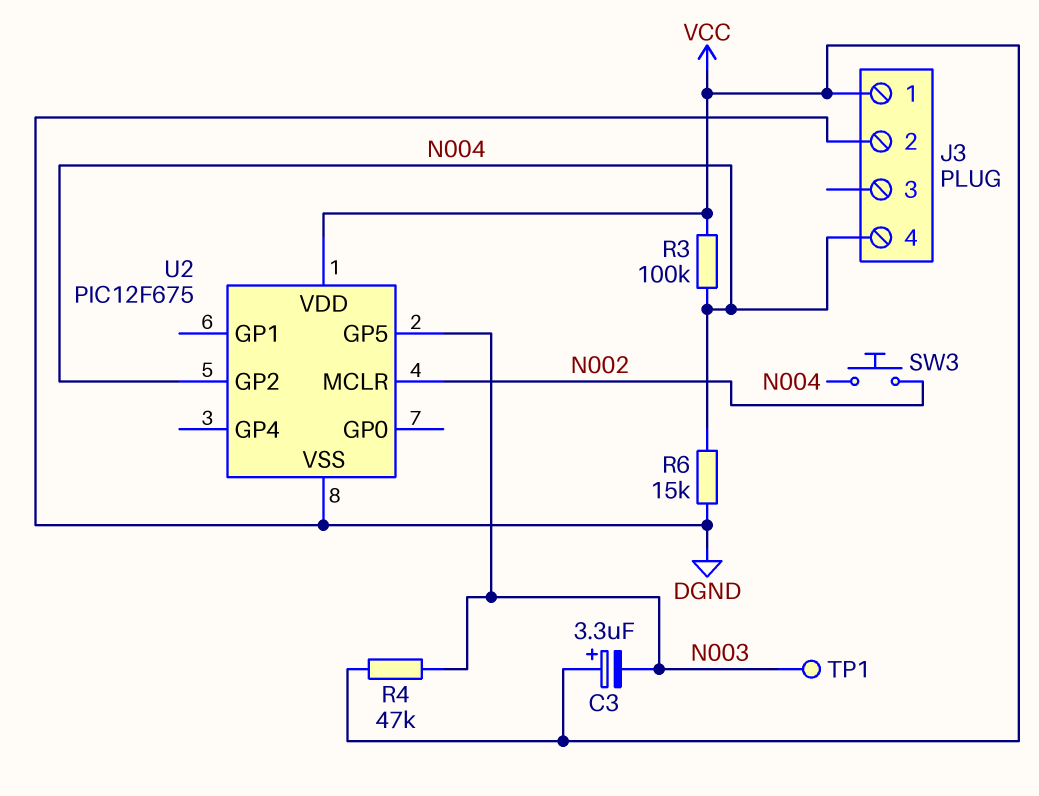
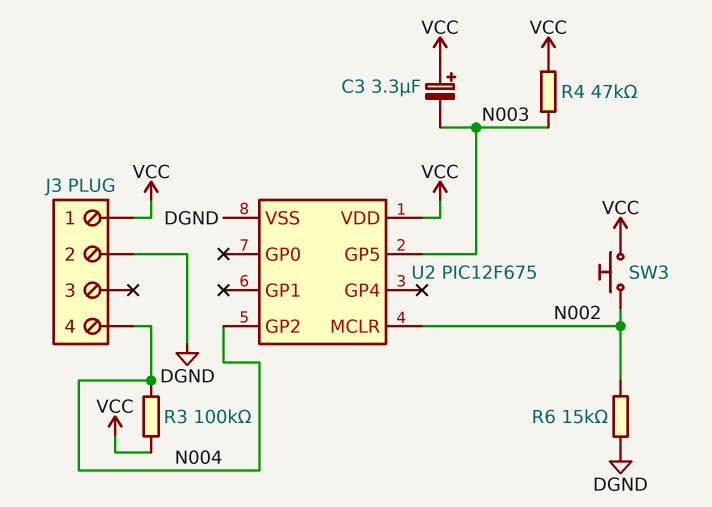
R6: 15k (DGND, N004) -> 15k (DGND, N002)
SW3: button (N002, N004) -> button (N002, VCC)
TP1: test point (N003) -> none

